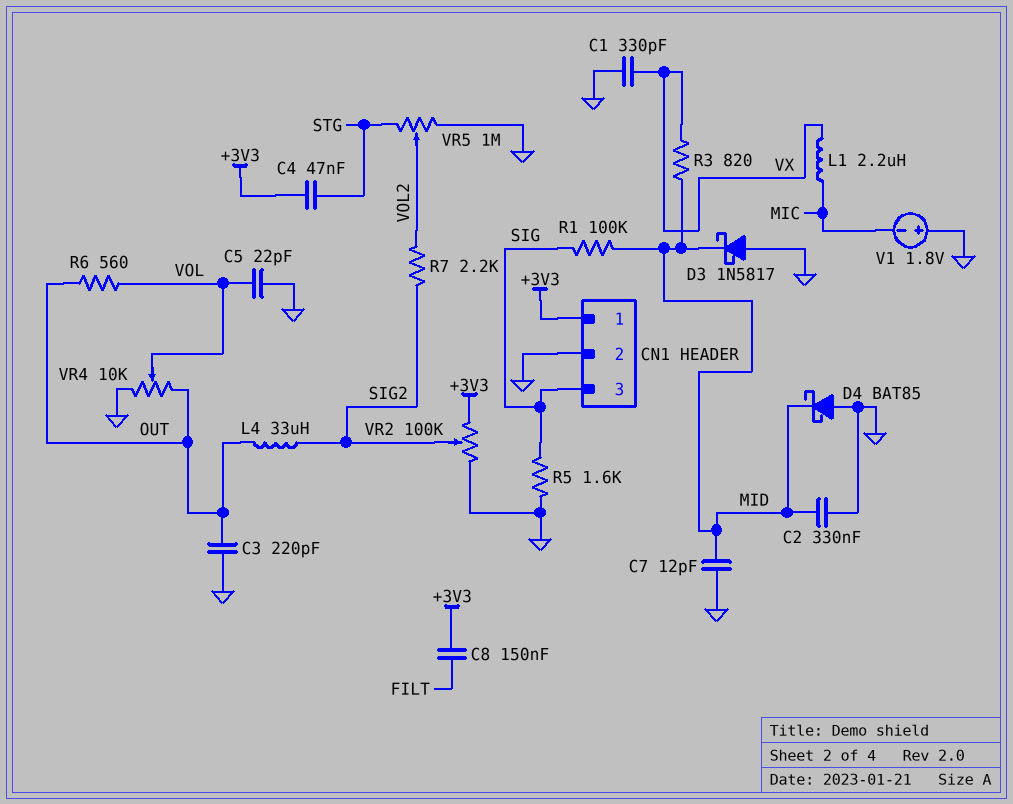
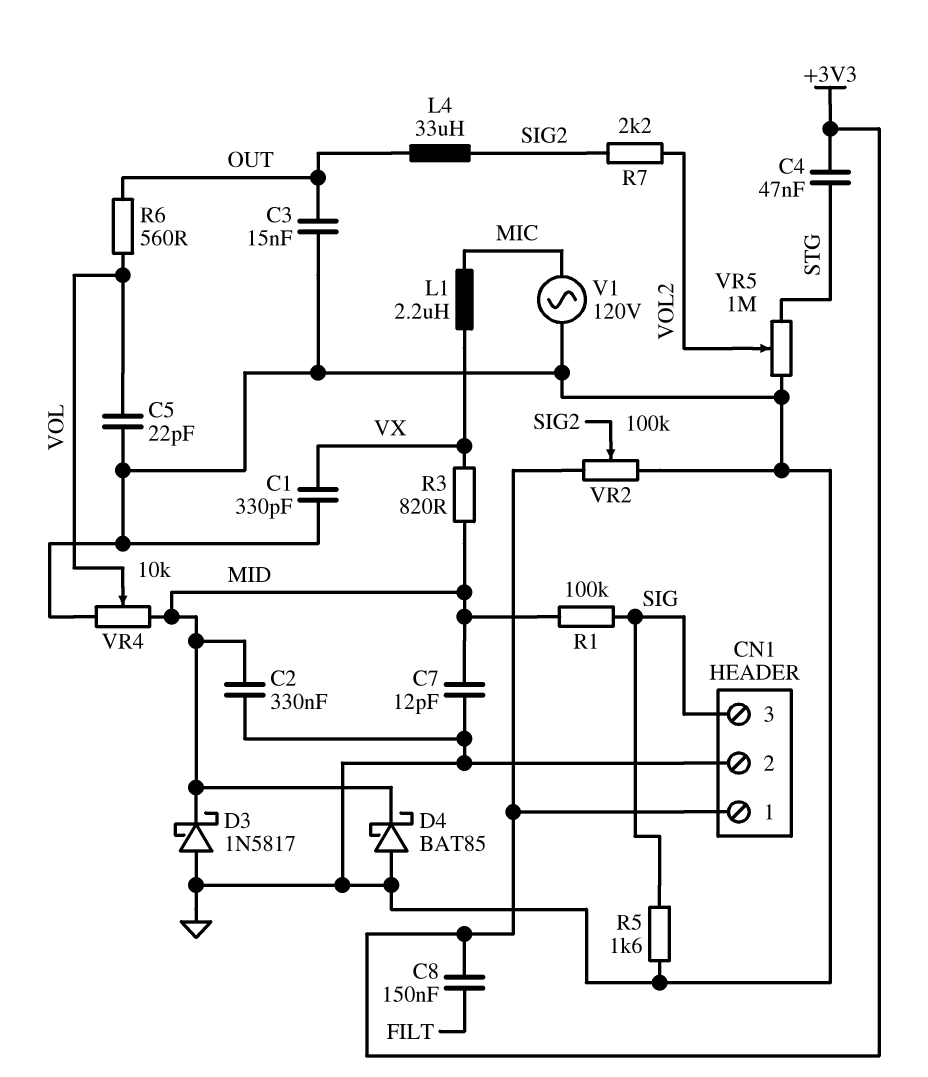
C3: 220pF (GND, OUT) -> 15nF (GND, OUT)
V1: 1.8V (plus GND, minus MIC) -> AC 120V (GND, MIC)
VR4: 10k (GND, OUT, wiper VOL) -> 10k (GND, MID, wiper VOL)

